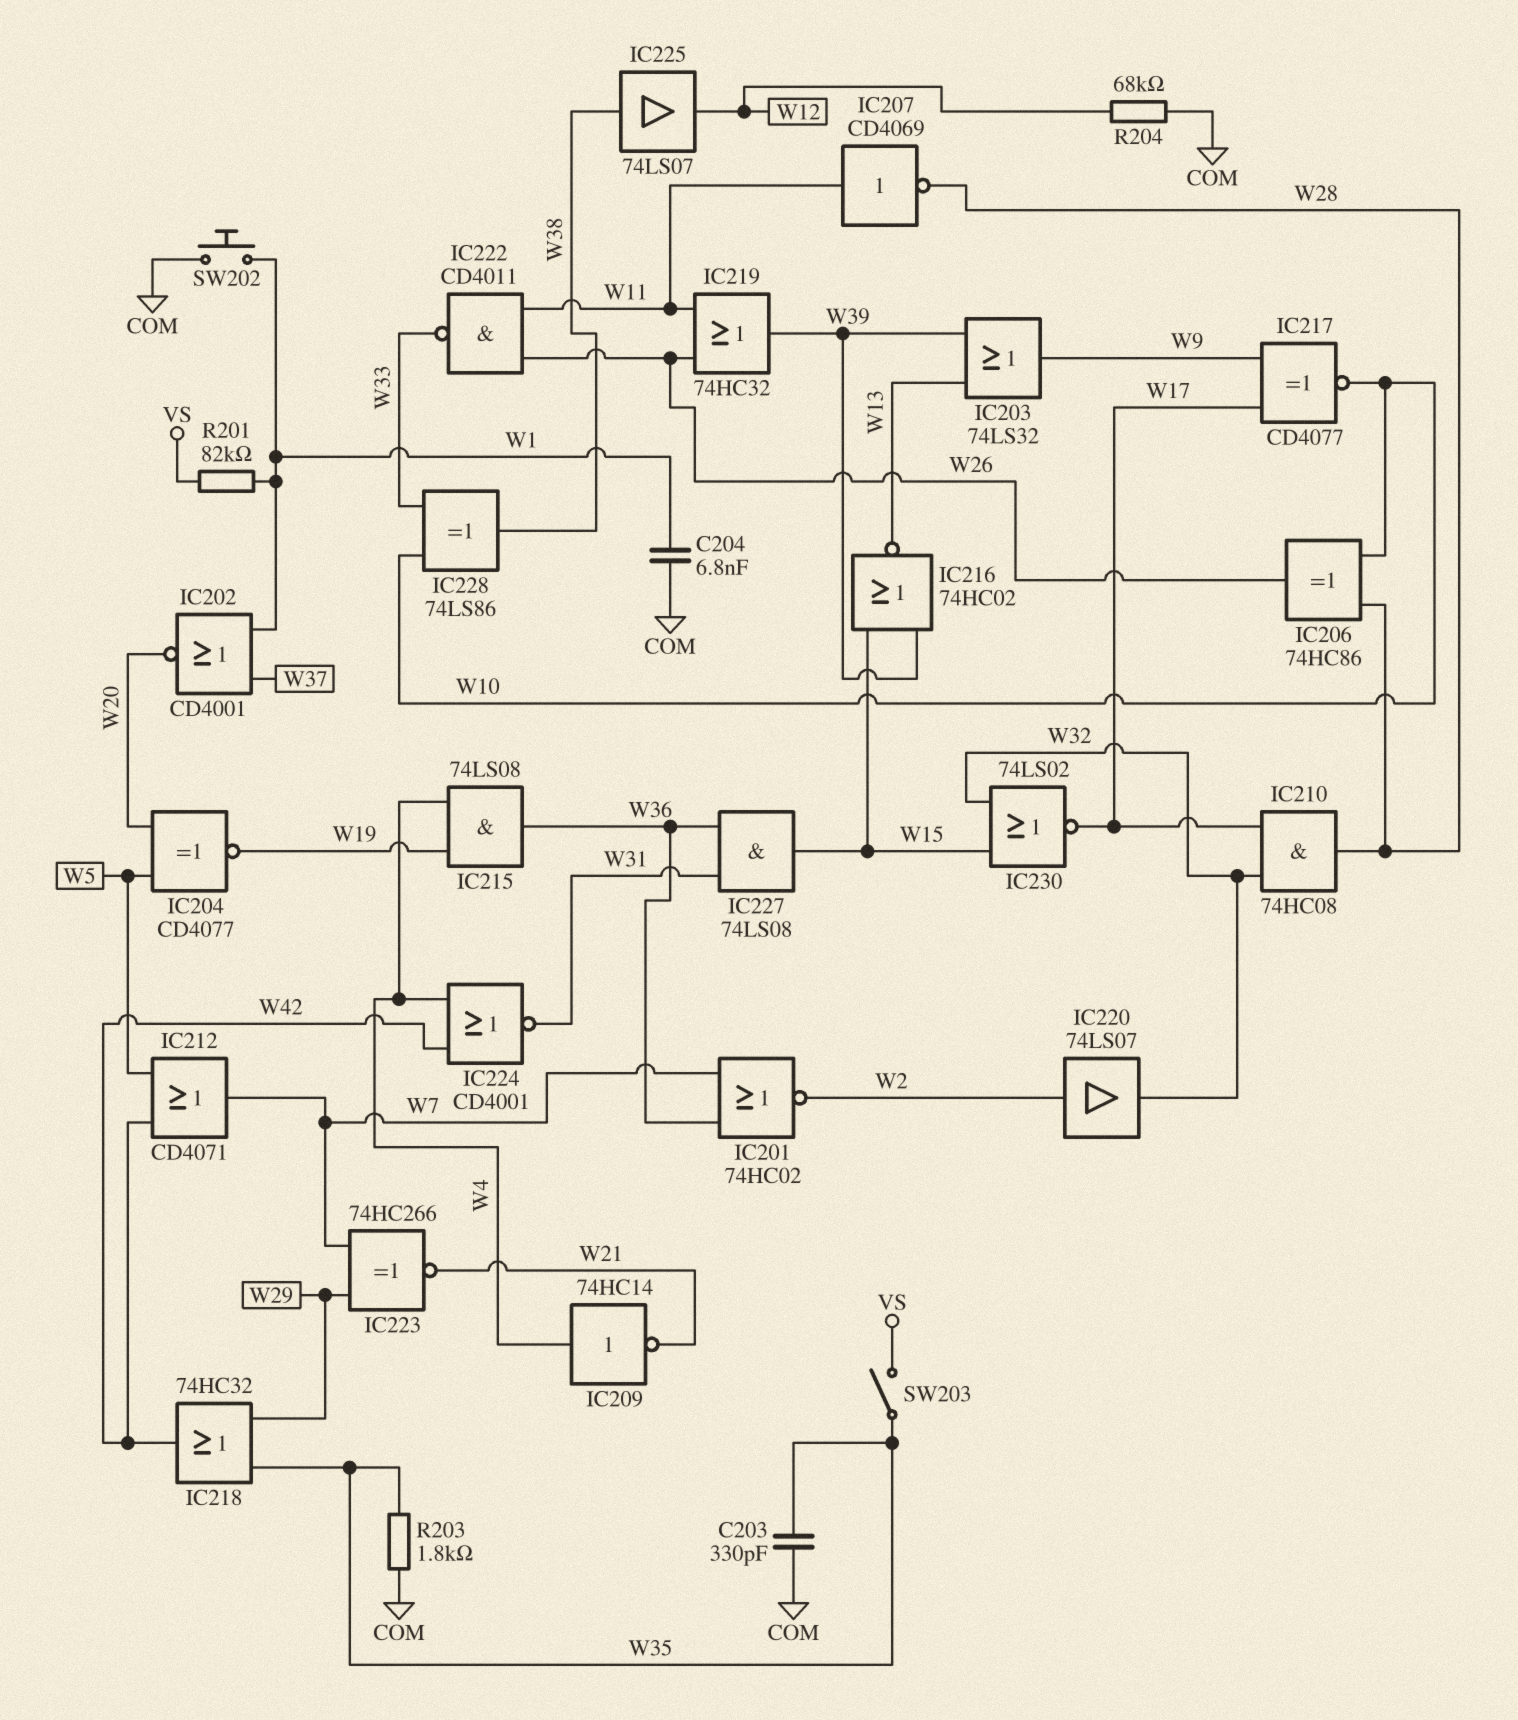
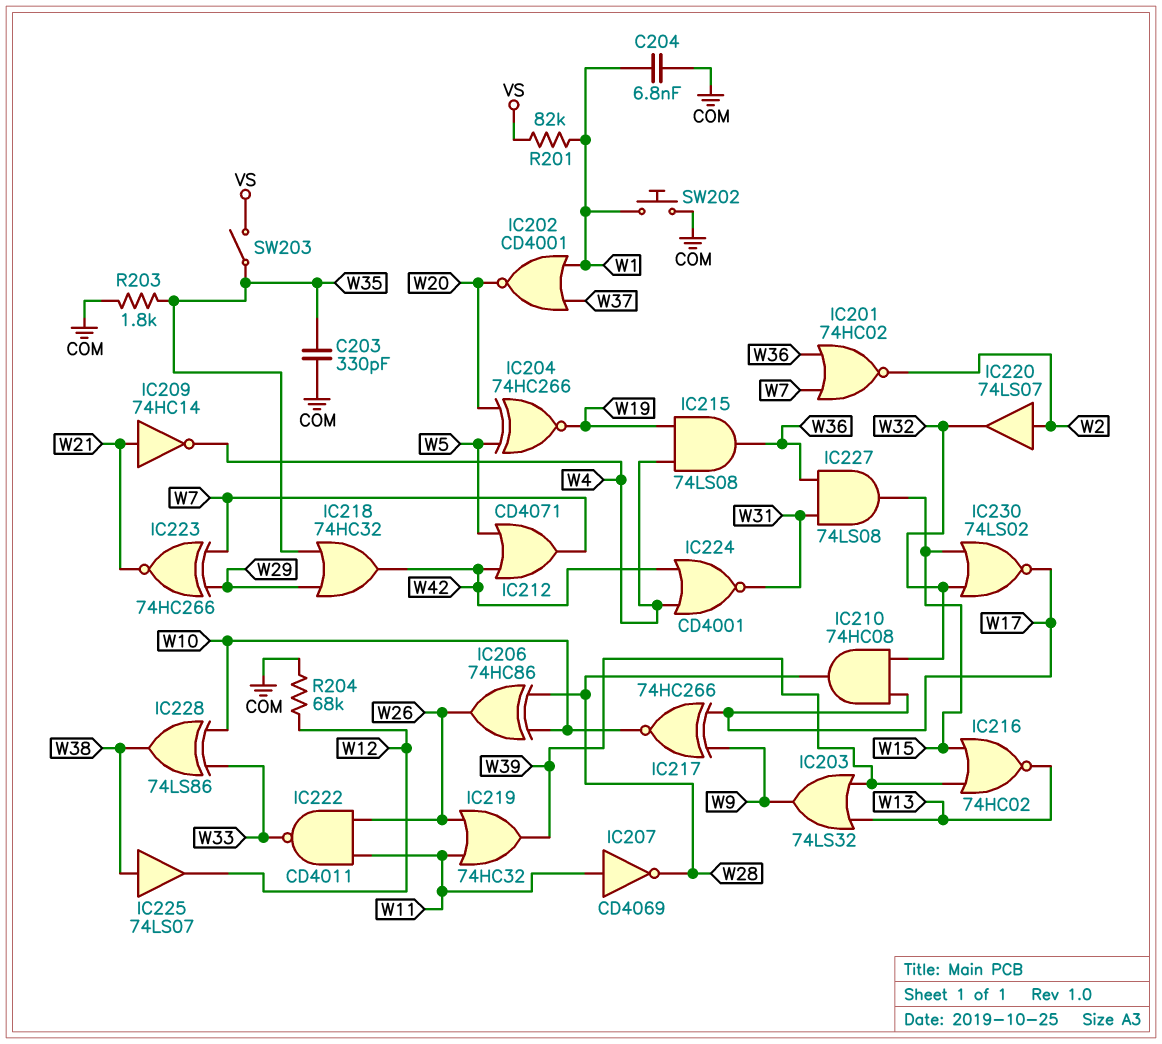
IC204: XNOR CD4077 (in W5, in W20, out W19) -> XNOR 74HC266 (in W5, in W20, out W19)
IC209: NOT 74HC14 (in W4, out W21) -> NOT 74HC14 (in W21, out W4)
IC217: XNOR CD4077 (in W9, in W17, out W10) -> XNOR 74HC266 (in W9, in W17, out W10)

